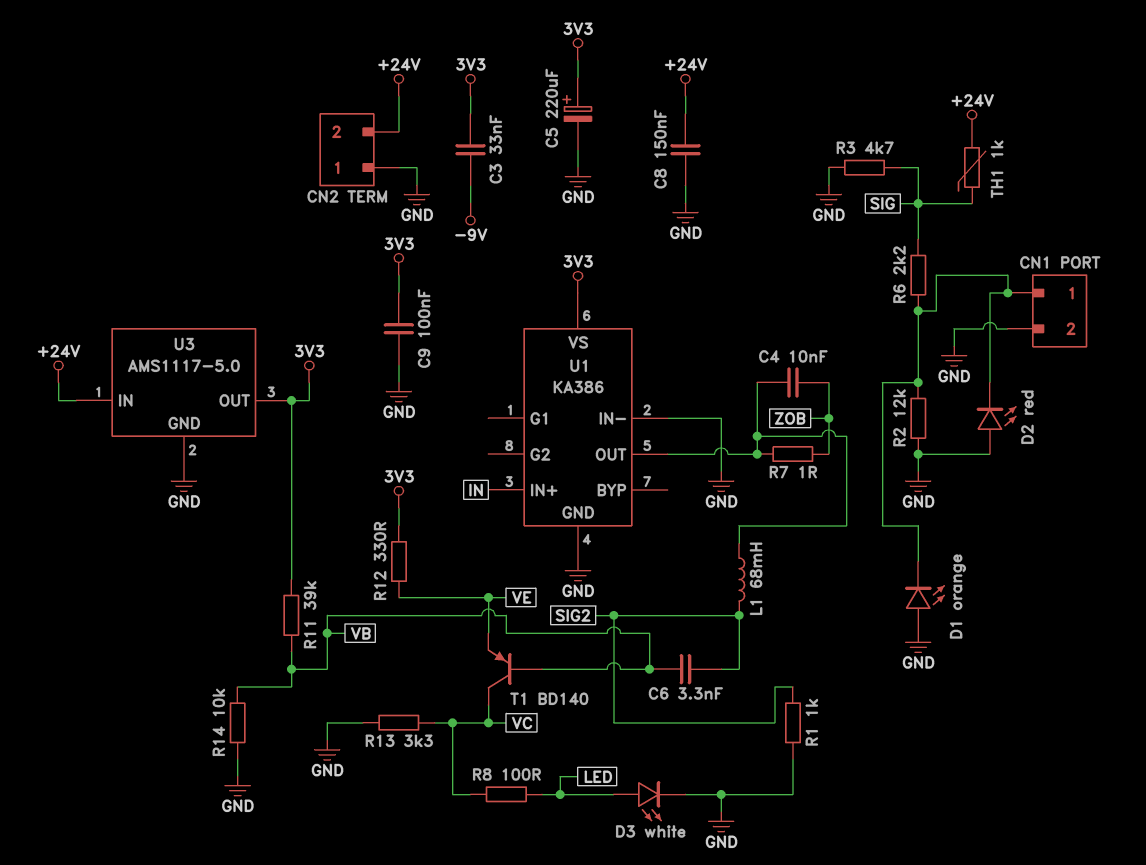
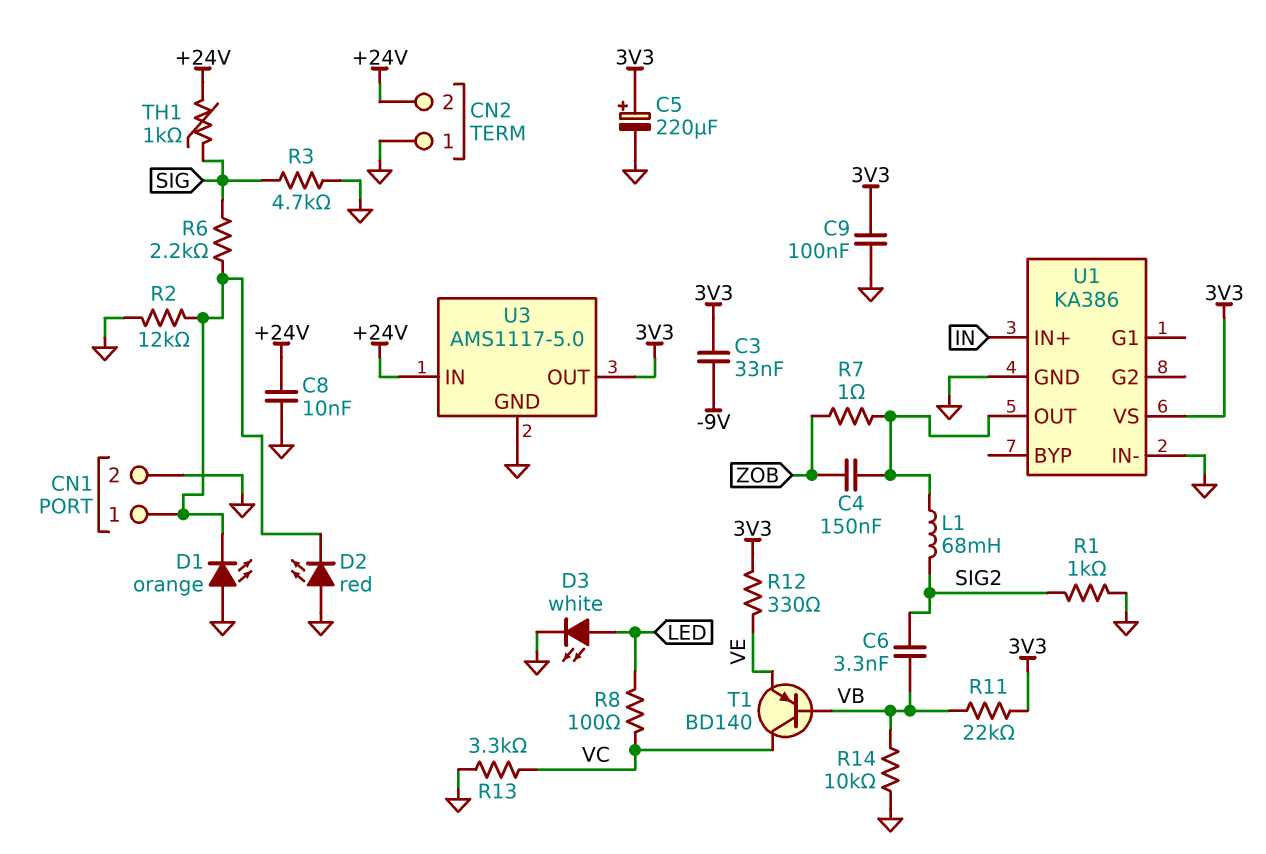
C4: 10nF (U1/OUT, ZOB) -> 150nF (U1/OUT, ZOB)
C8: 150nF (+24V, GND) -> 10nF (+24V, GND)
R11: 39k (3V3, VB) -> 22k (3V3, VB)

